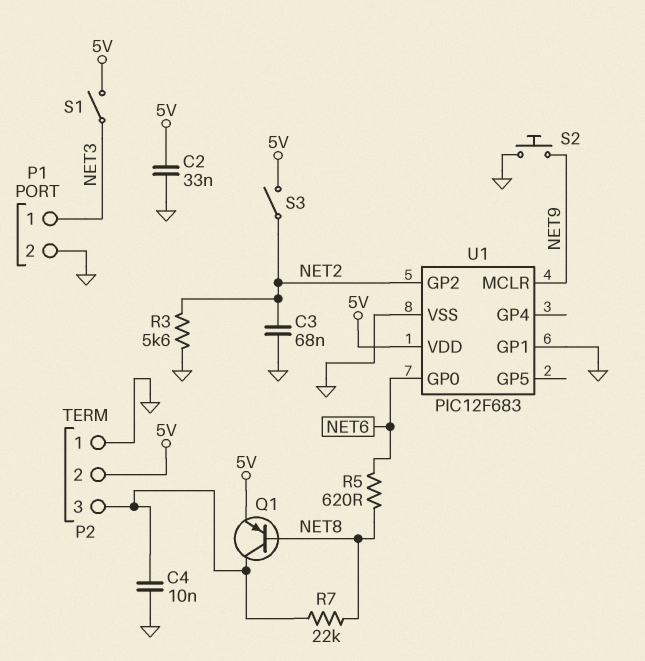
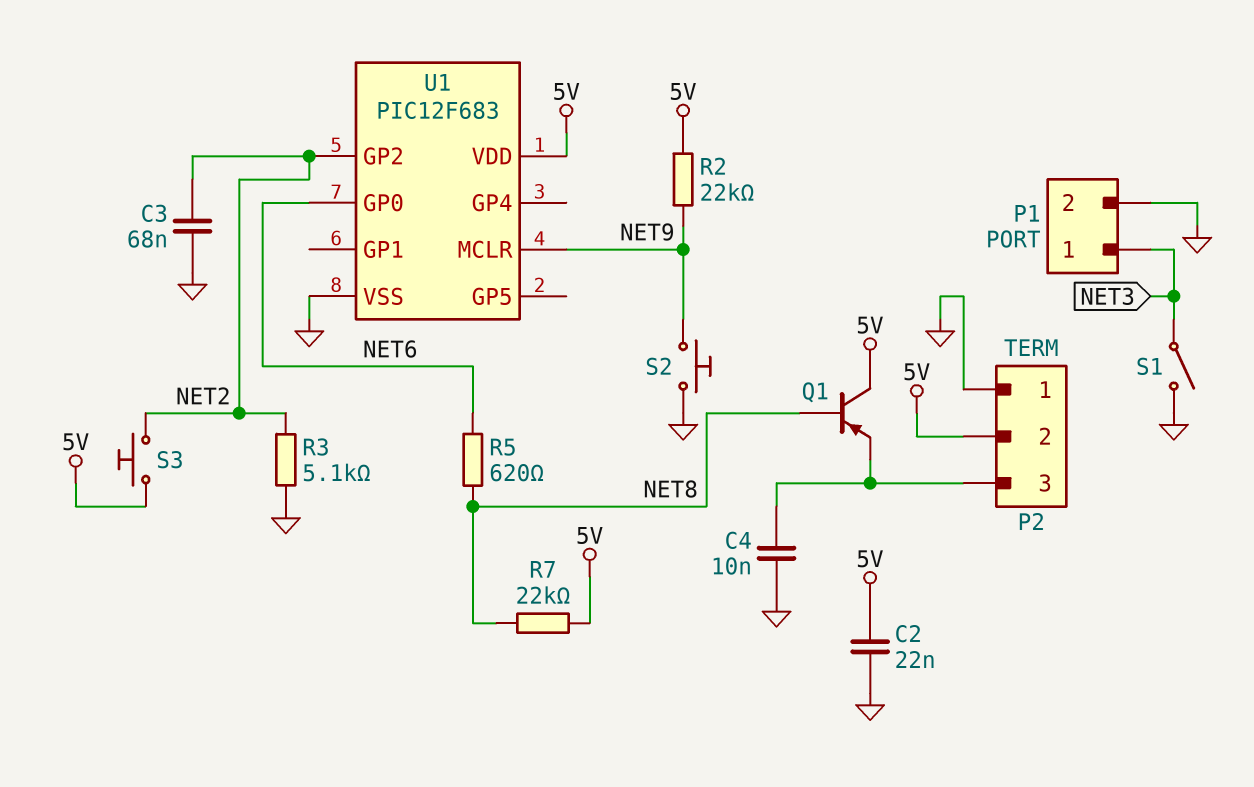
C2: 33nF (5V, GND) -> 22nF (5V, GND)
Q1: PNP (B NET8, C P2/3, E 5V) -> PNP (B NET8, C 5V, E P2/3)
R2: none -> 22k (5V, NET9)
R3: 5.6k (GND, NET2) -> 5.1k (GND, NET2)
R7: 22k (NET8, P2/3) -> 22k (5V, NET8)
S1: switch (5V, NET3) -> switch (GND, NET3)
S3: switch (5V, NET2) -> button (5V, NET2)
U1 pin GP1: GND -> none

